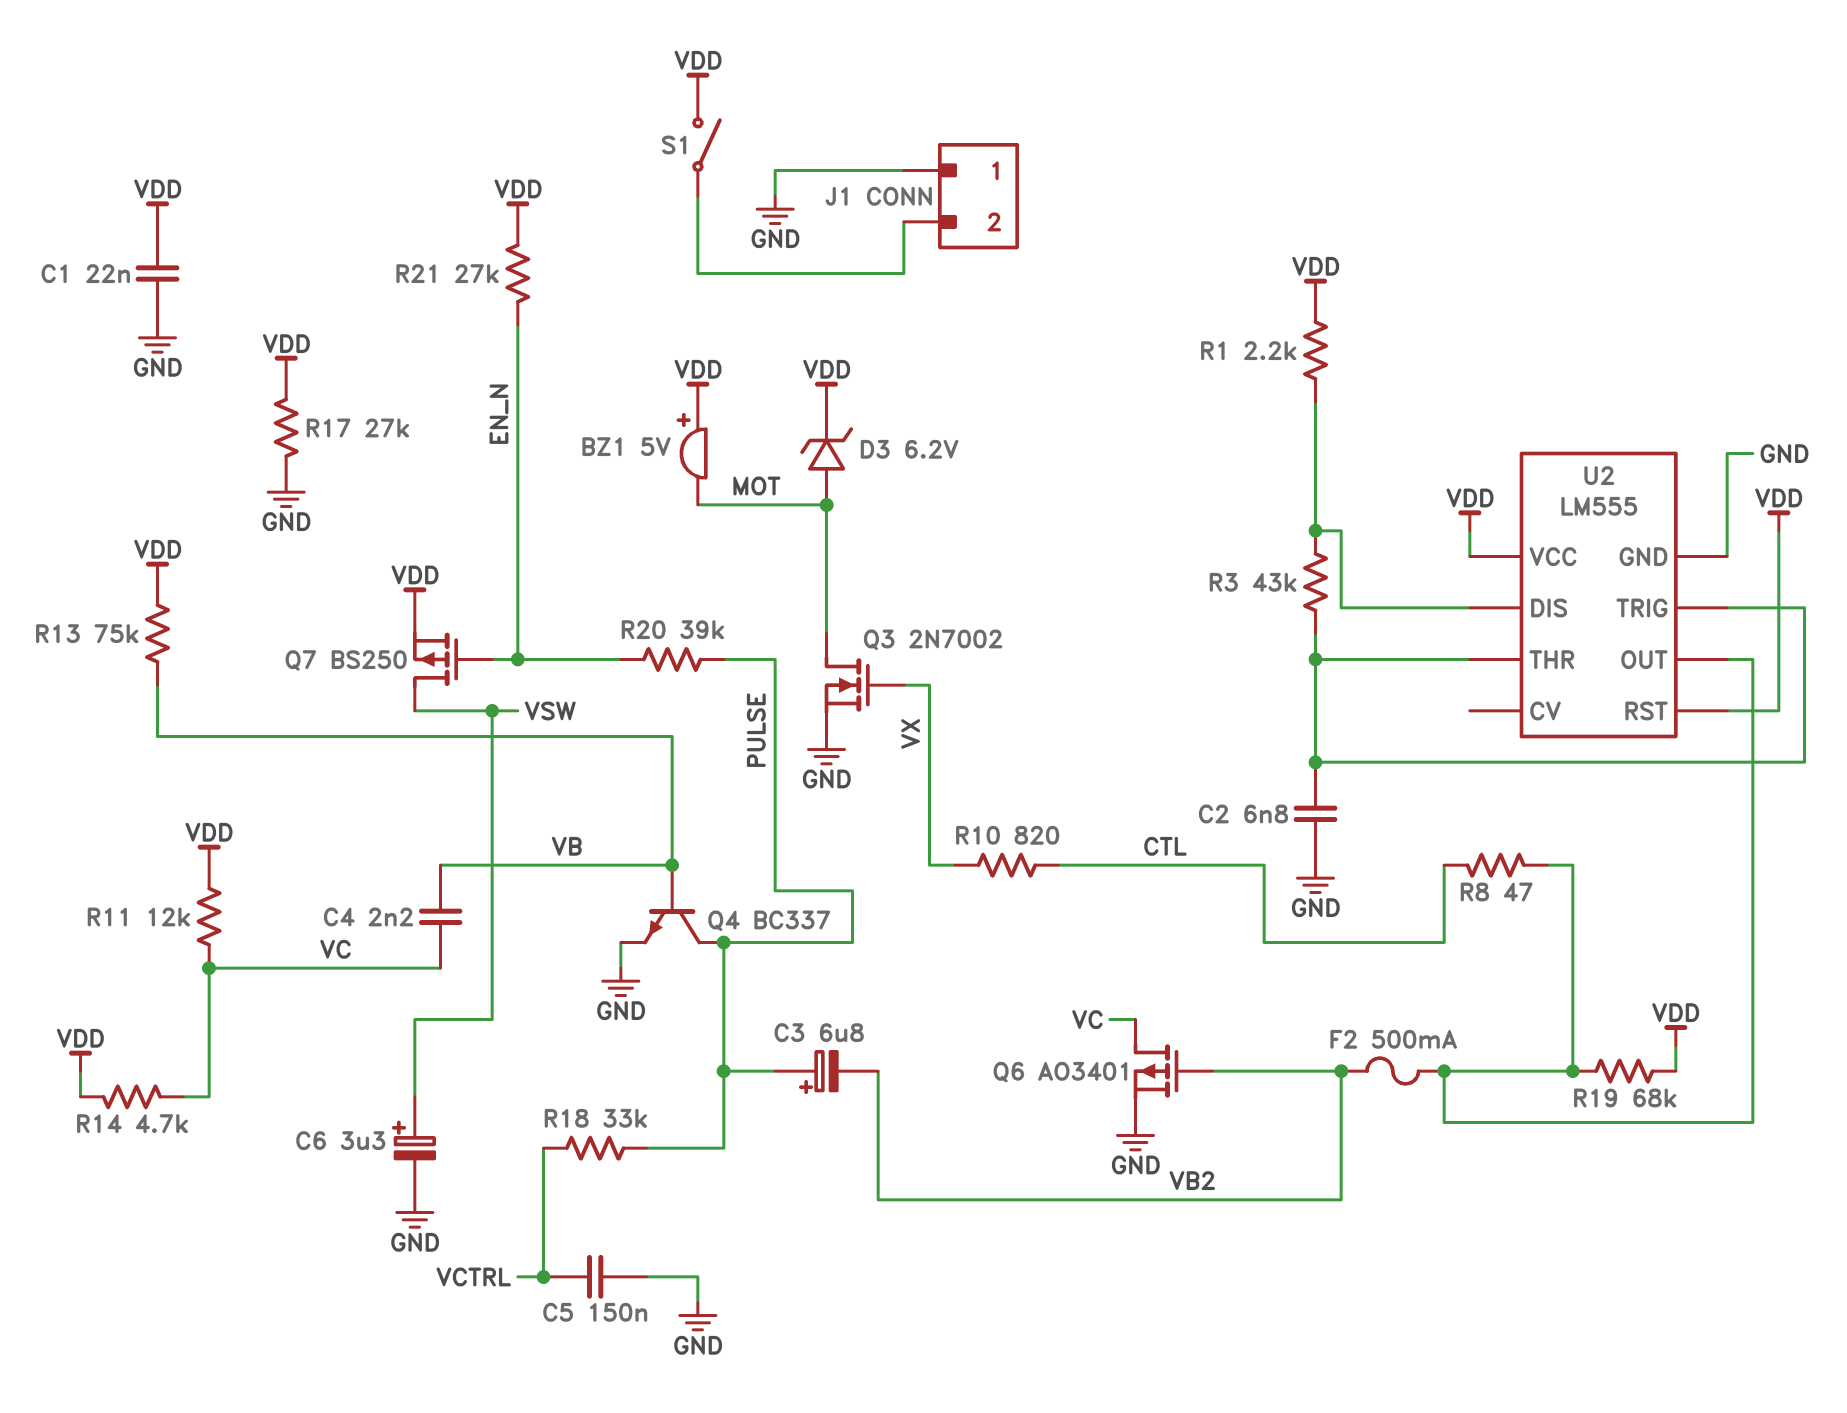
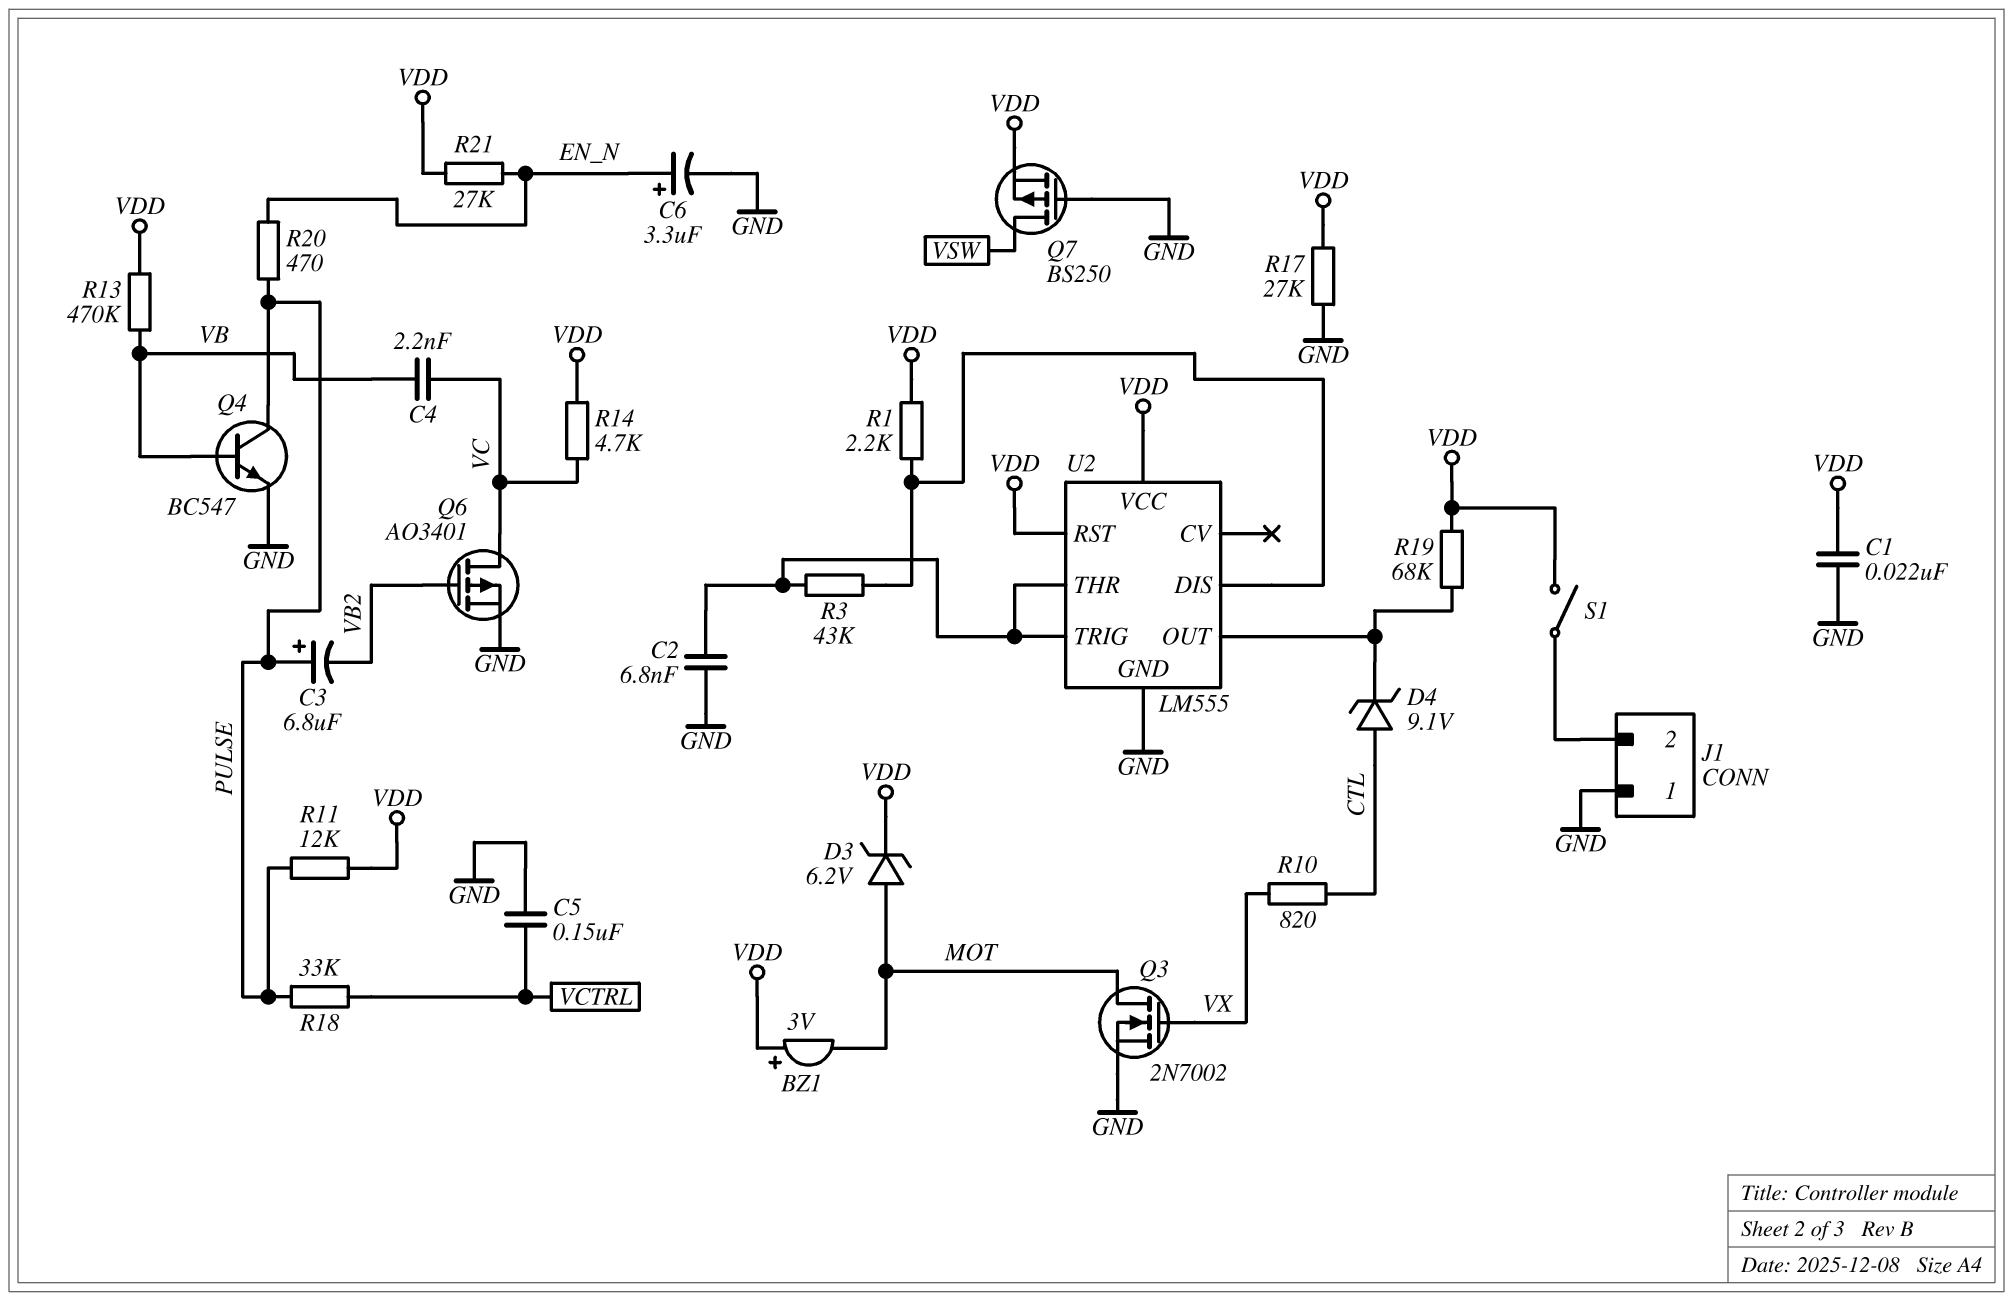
BZ1: buzzer 5V (plus VDD, minus MOT) -> buzzer 3V (plus VDD, minus MOT)
C6: 3.3uF (plus VSW, minus GND) -> 3.3uF (plus EN_N, minus GND)
D4: none -> zener 9.1V (A CTL, K U2/OUT)
F2: 500mA (U2/OUT, VB2) -> none
Q4: NPN BC337 (B VB, C PULSE, E GND) -> NPN BC547 (B VB, C PULSE, E GND)
Q7: PMOS BS250 (G EN_N, D VSW, S VDD) -> PMOS BS250 (G GND, D VSW, S VDD)
R8: 47 (CTL, U2/OUT) -> none
R11: 12k (VC, VDD) -> 12k (PULSE, VDD)
R13: 75k (VB, VDD) -> 470k (VB, VDD)
R20: 39k (EN_N, PULSE) -> 470 (EN_N, PULSE)

